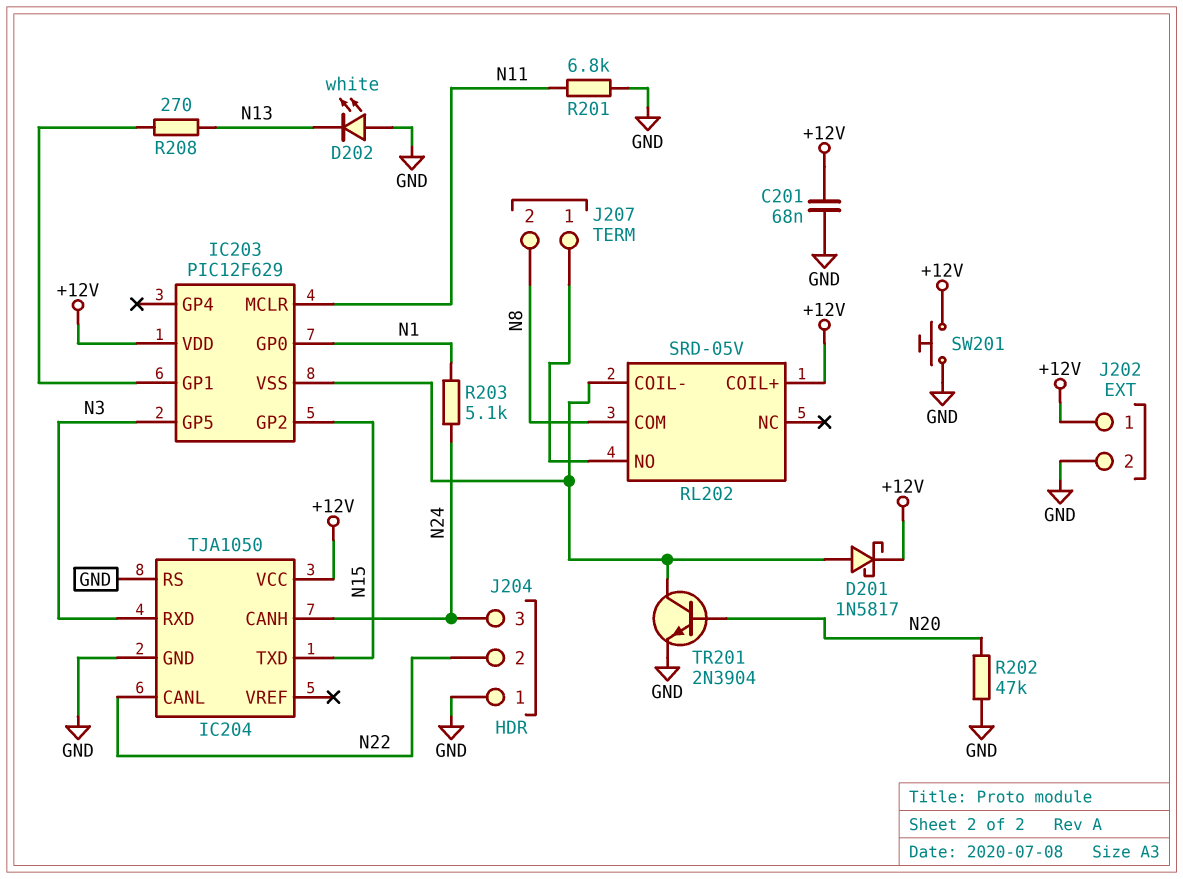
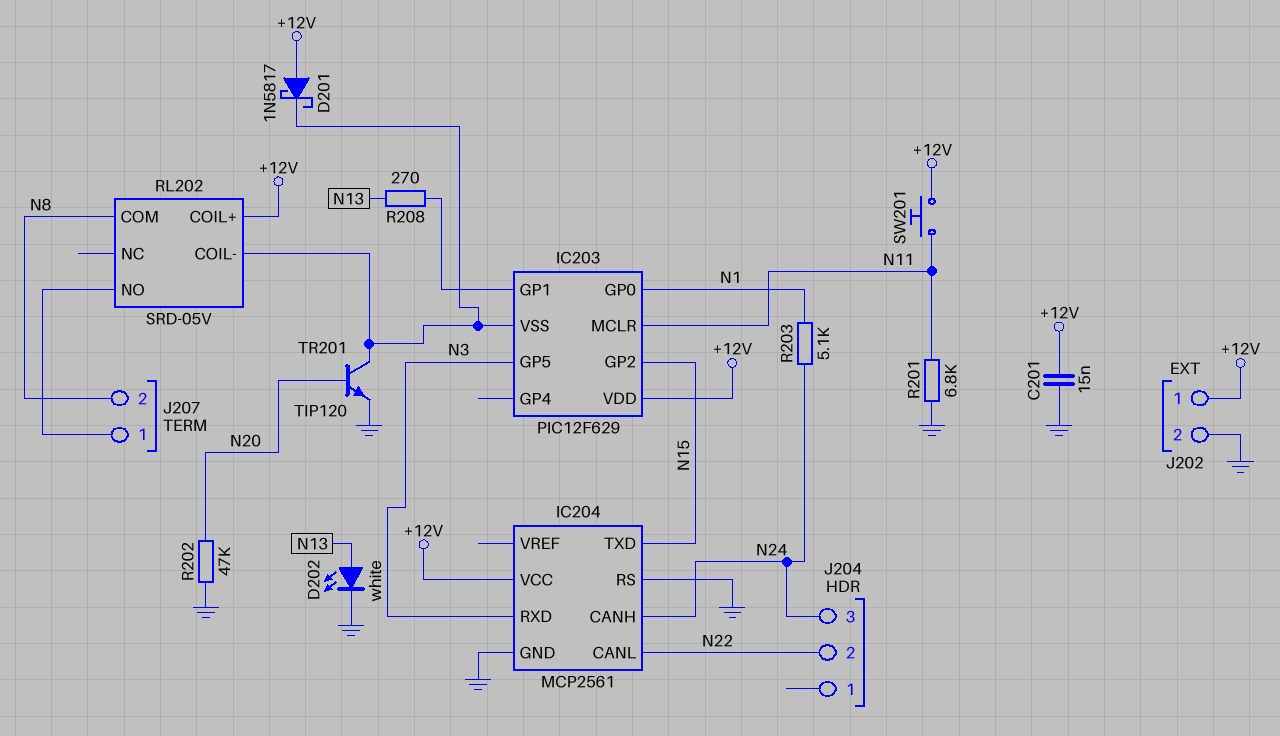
C201: 68nF (+12V, GND) -> 15nF (+12V, GND)
D201: schottky 1N5817 (A IC203/VSS, K +12V) -> schottky 1N5817 (A +12V, K IC203/VSS)
D202: LED white (A GND, K N13) -> LED white (A N13, K GND)
IC204: TJA1050 -> MCP2561
J204 pin 1: GND -> none
SW201: button (+12V, GND) -> button (+12V, N11)
TR201: NPN 2N3904 (B N20, C IC203/VSS, E GND) -> NPN TIP120 (B N20, C IC203/VSS, E GND)

